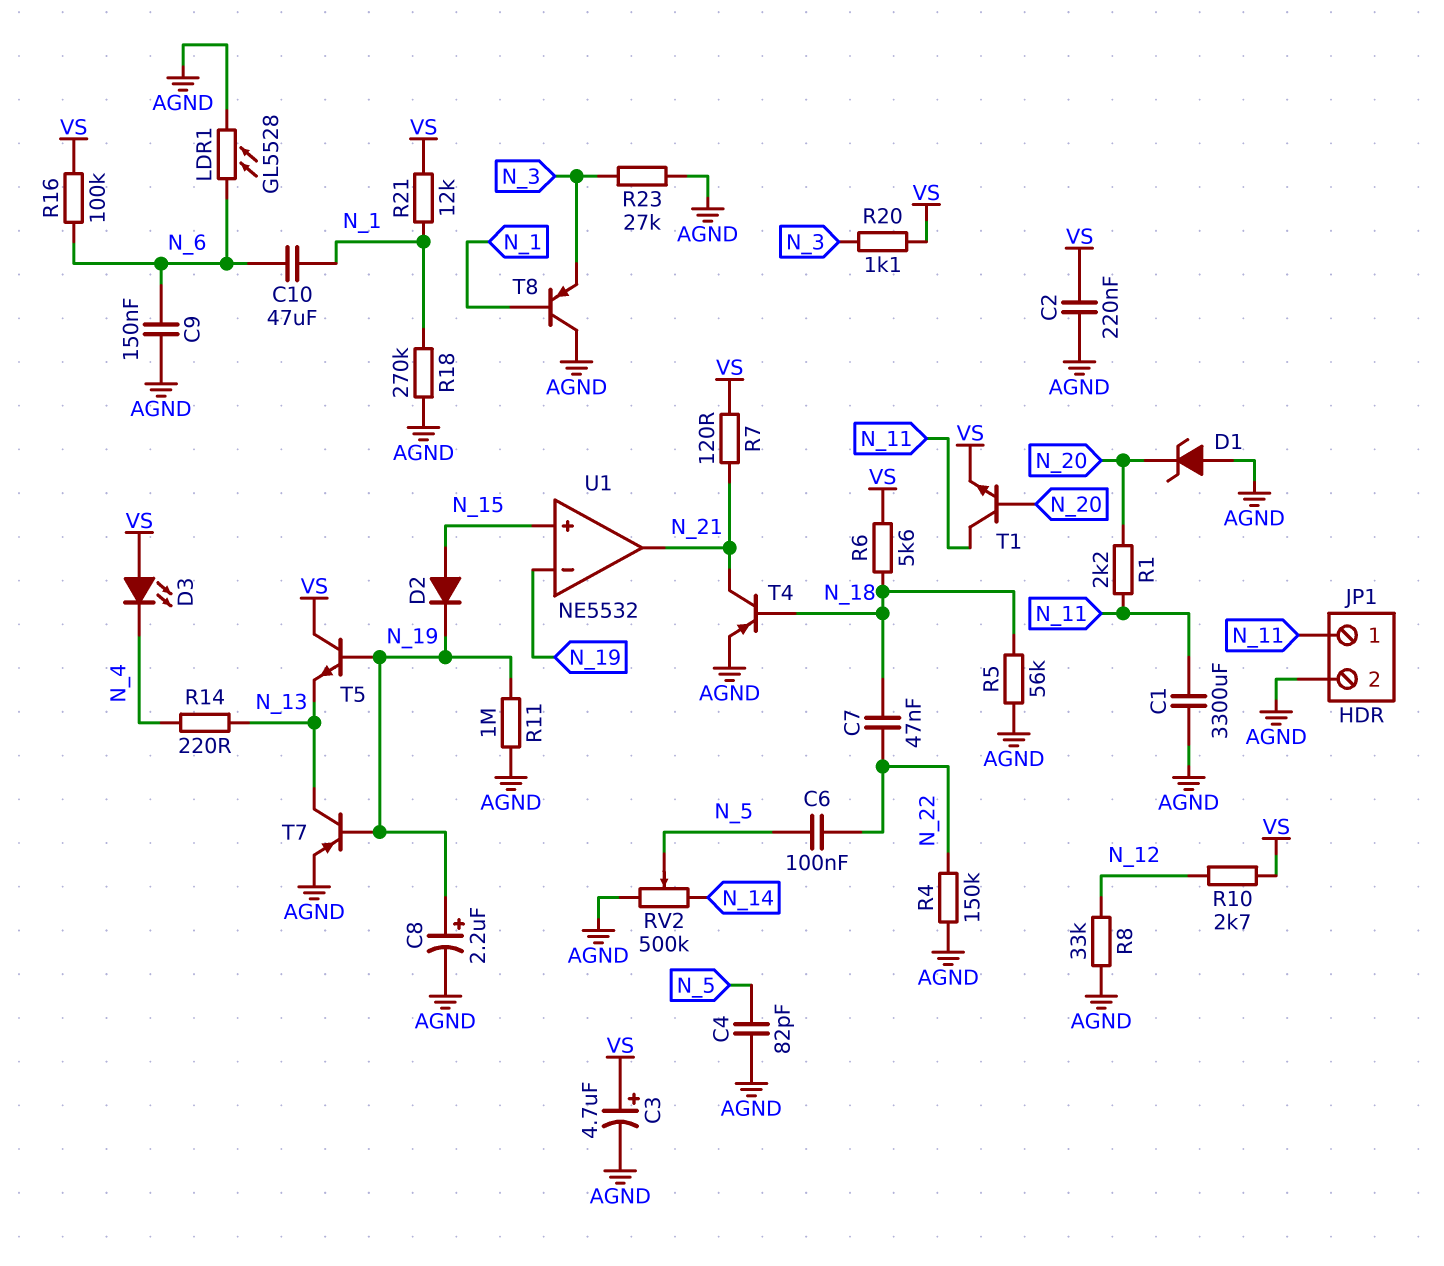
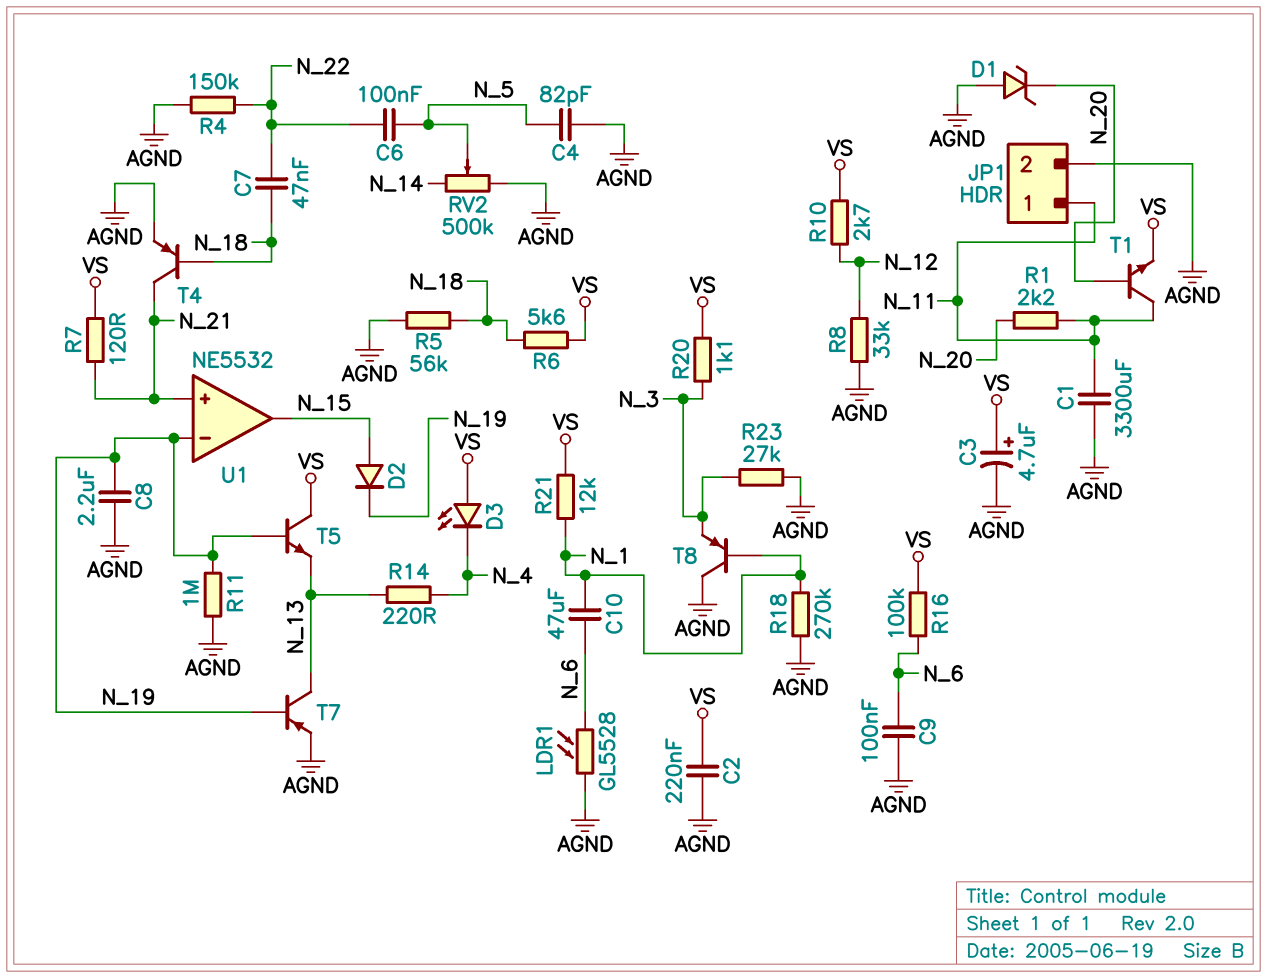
C8: 2.2uF (plus N_19, minus AGND) -> 2.2uF (AGND, N_19)
C9: 150nF (AGND, N_6) -> 100nF (AGND, N_6)
U1 pin in+: N_15 -> N_21
U1 pin out: N_21 -> N_15

